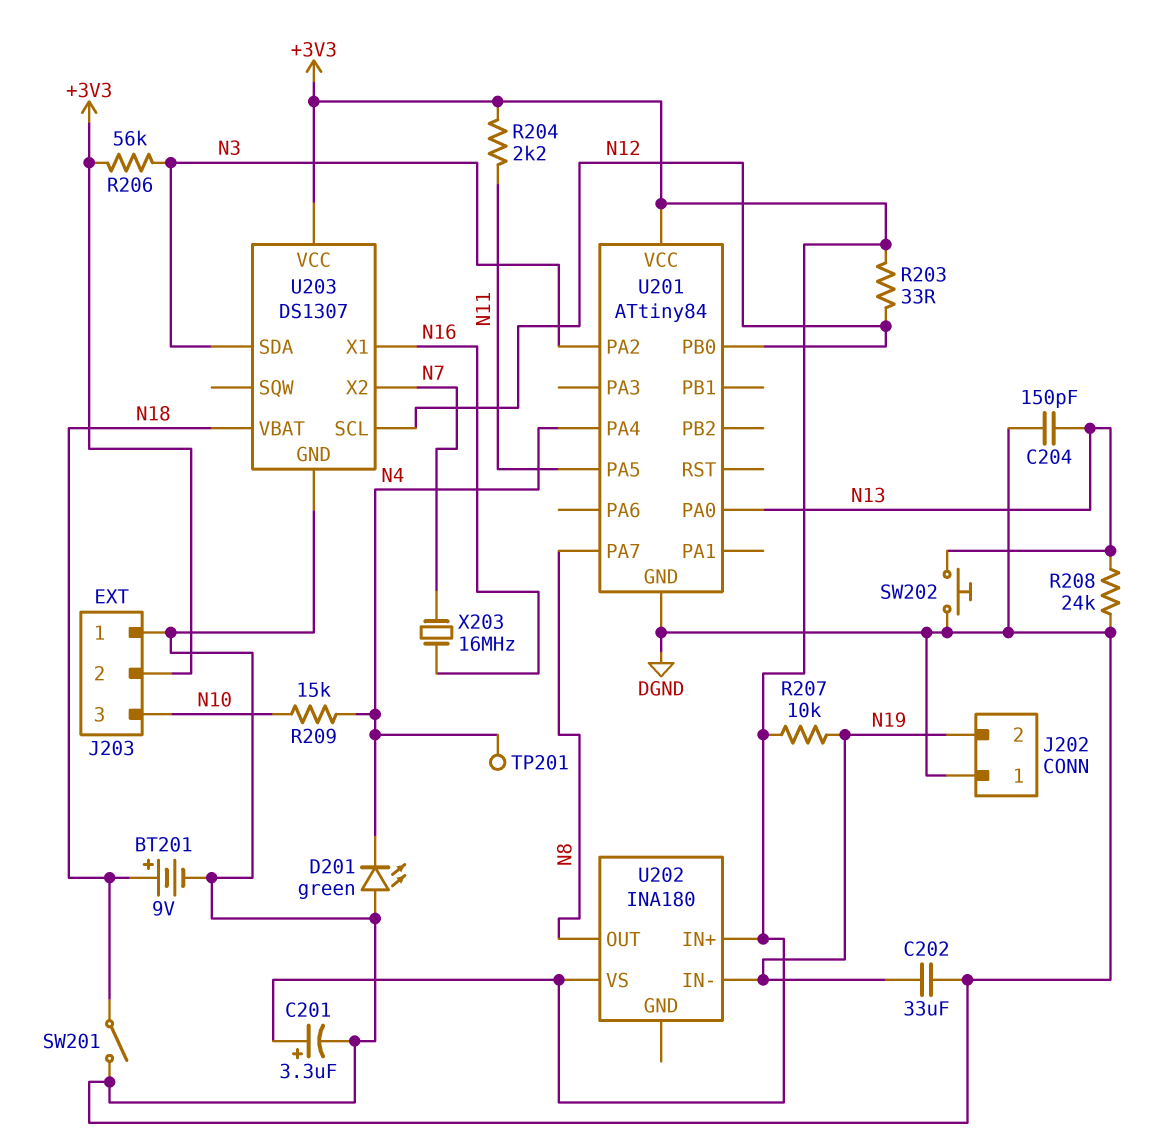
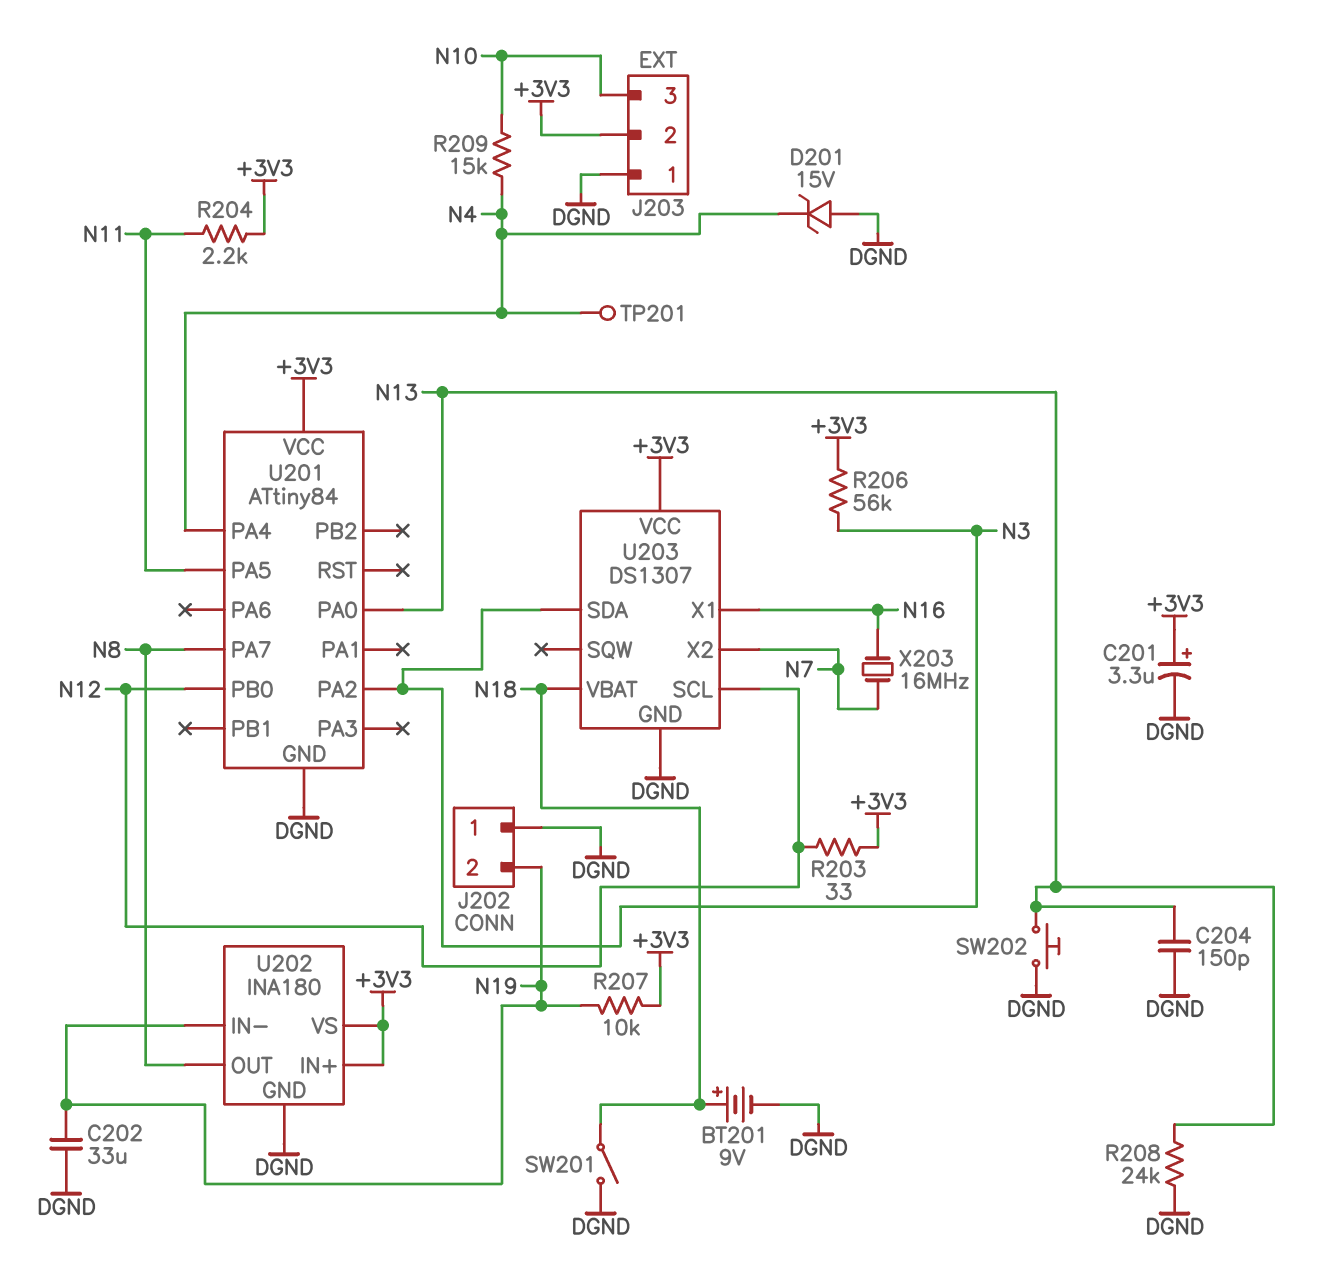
D201: LED green (A DGND, K N4) -> zener 15V (A DGND, K N4)
U202 pin GND: none -> DGND

